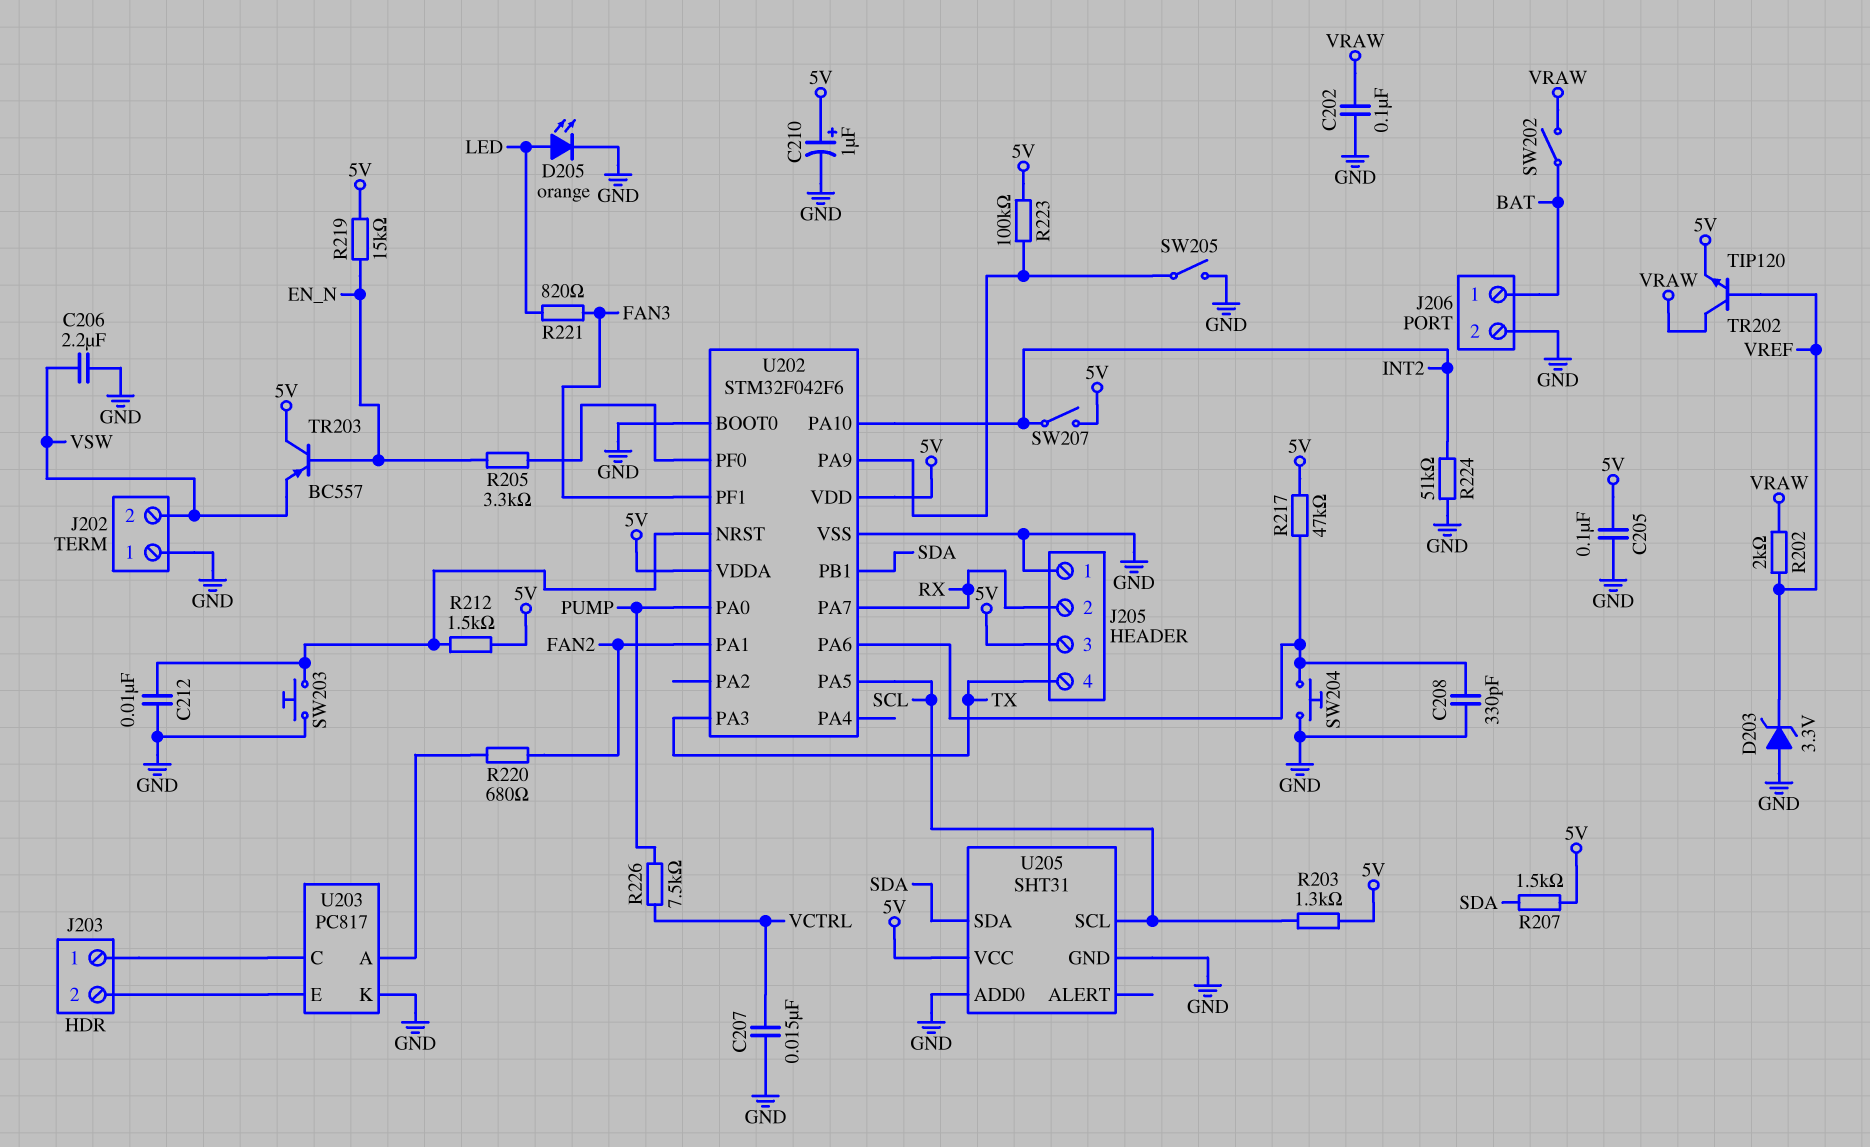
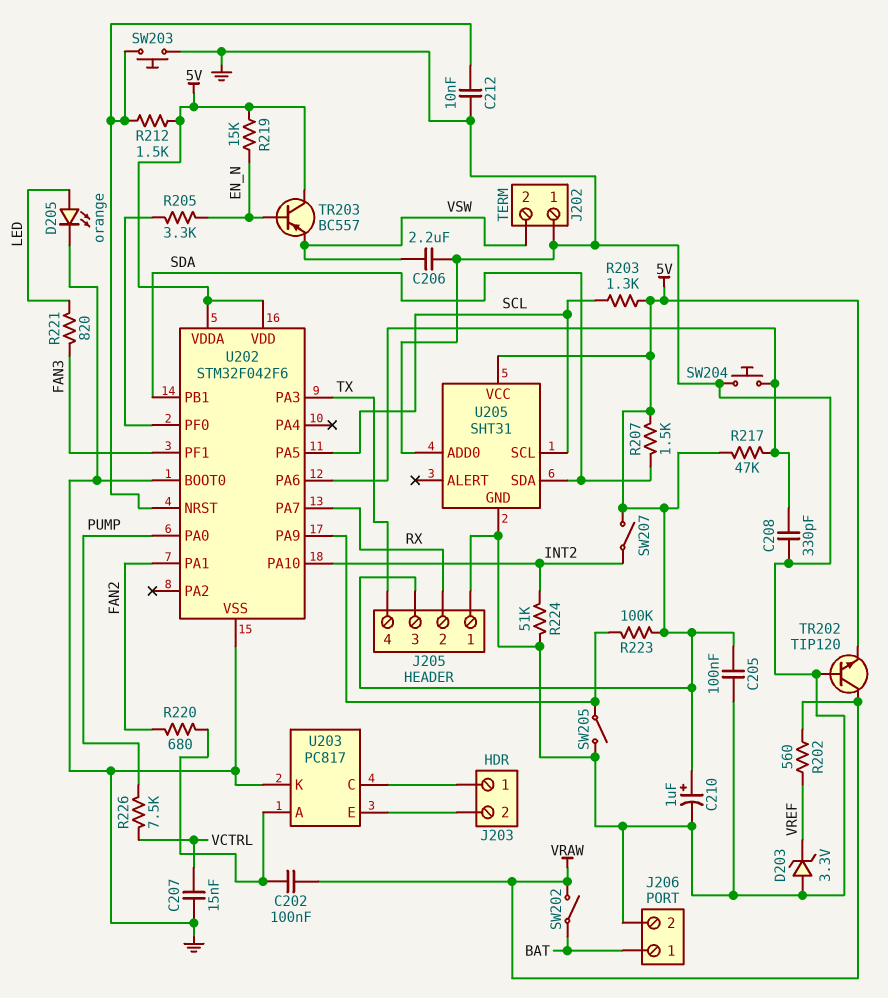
C202: 100nF (GND, VRAW) -> 100nF (U203/A, VRAW)
R202: 2k (VRAW, VREF) -> 560 (VRAW, VREF)
TR202: NPN TIP120 (B VREF, C VRAW, E 5V) -> NPN TIP120 (B GND, C VRAW, E 5V)

